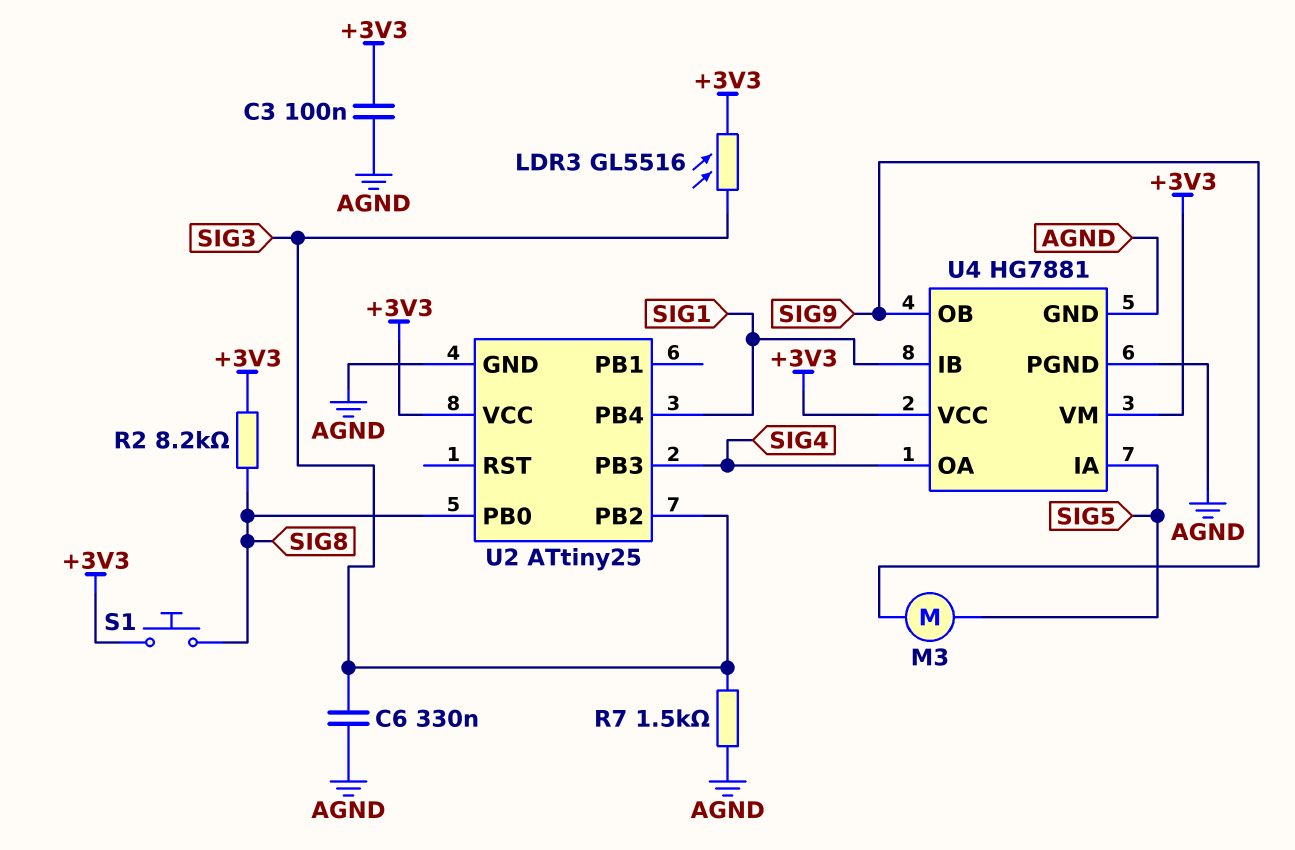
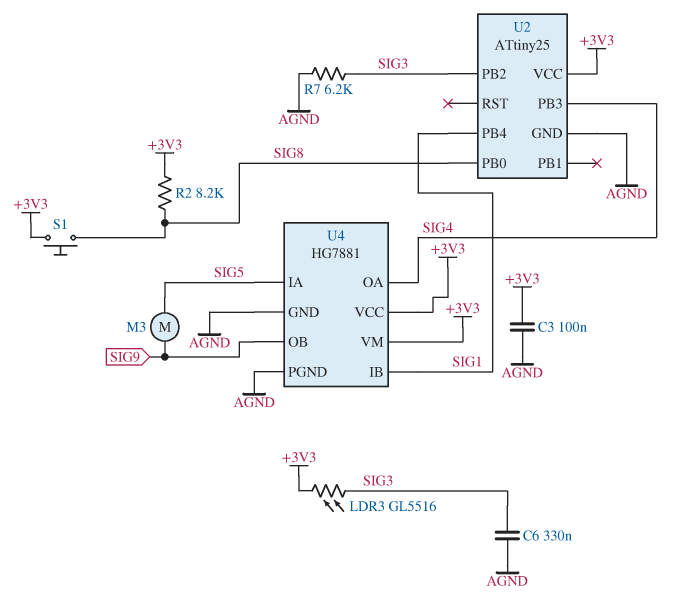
R7: 1.5k (AGND, SIG3) -> 6.2k (AGND, SIG3)

